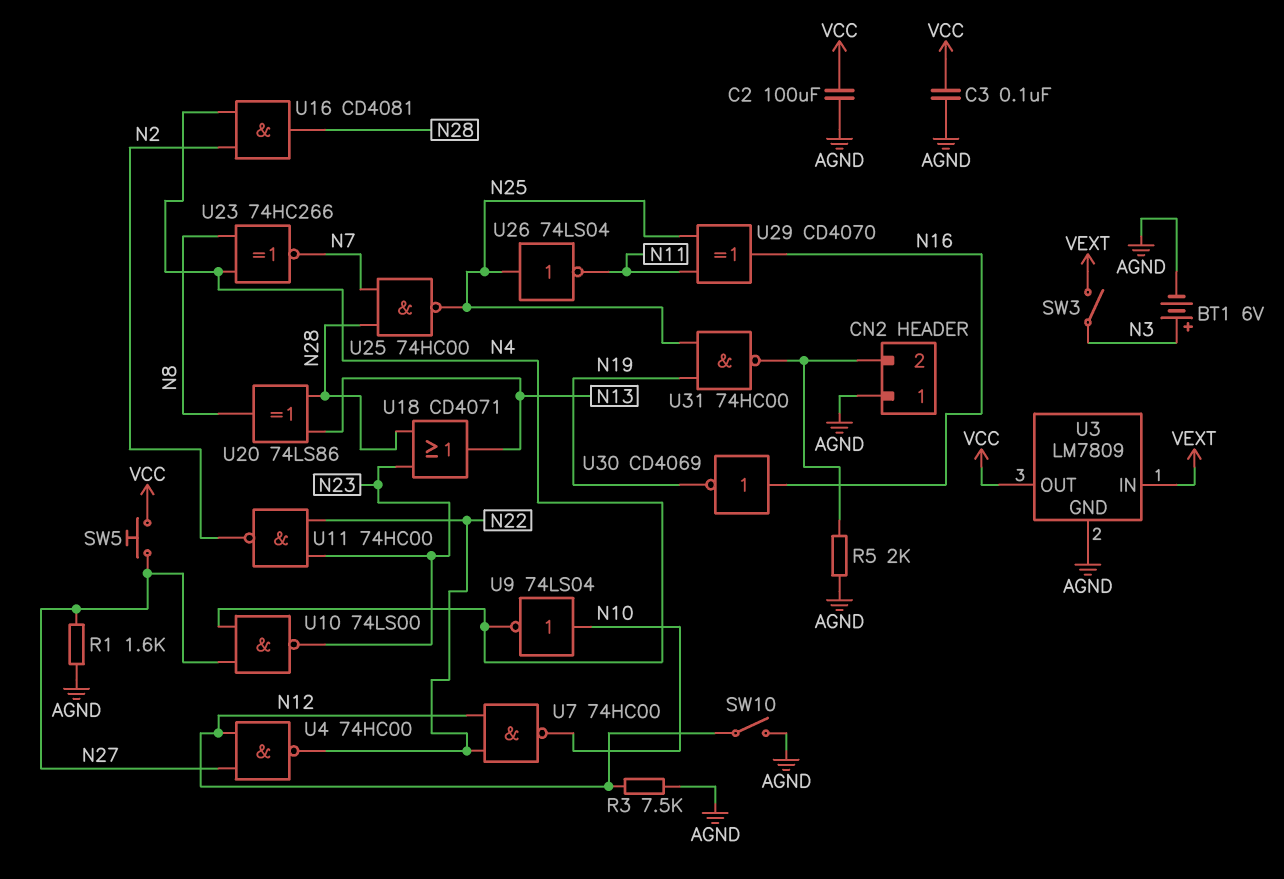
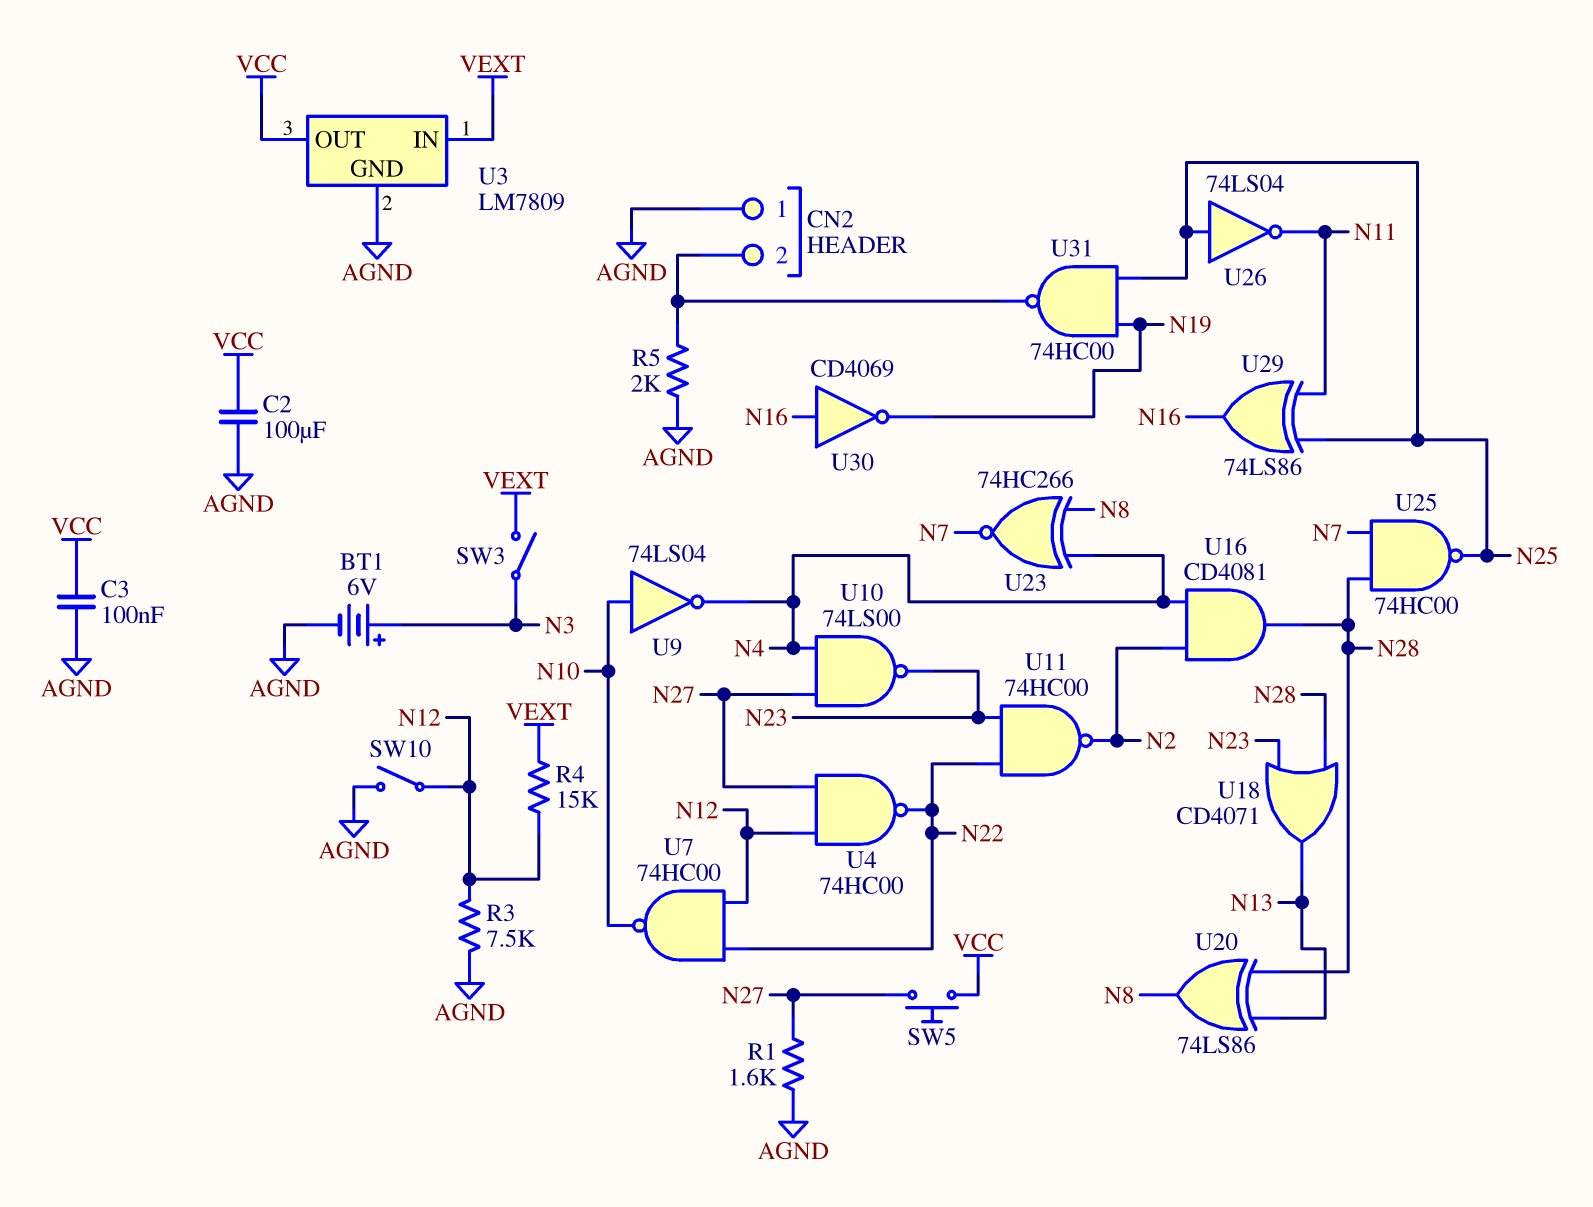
R4: none -> 15k (N12, VEXT)
U29: XOR CD4070 (in N11, in N25, out N16) -> XOR 74LS86 (in N11, in N25, out N16)

